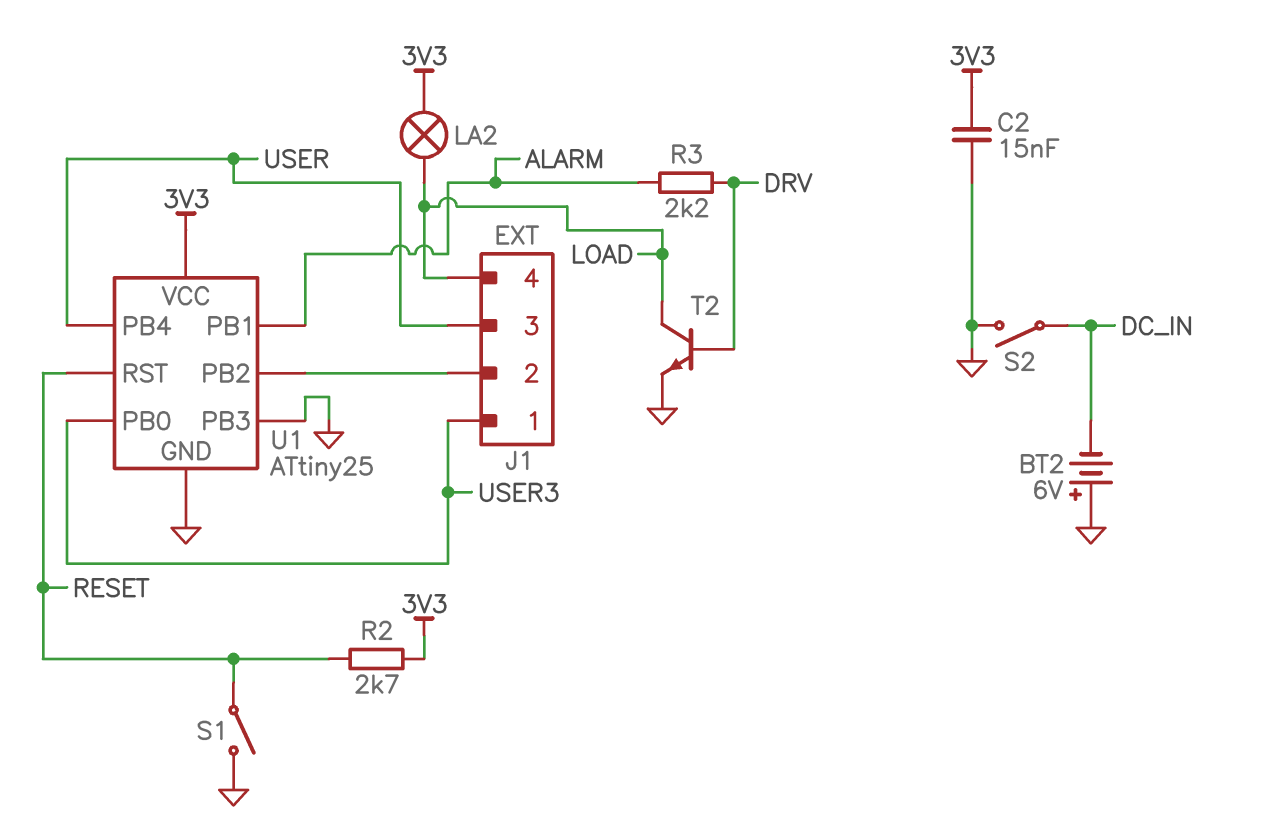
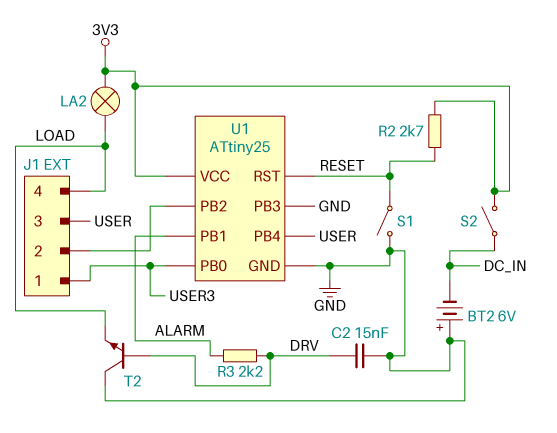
C2: 15nF (3V3, GND) -> 15nF (DRV, GND)
S2: switch (DC_IN, GND) -> switch (3V3, DC_IN)
T2: NPN (B DRV, C LOAD, E GND) -> NPN (B DRV, C GND, E LOAD)

